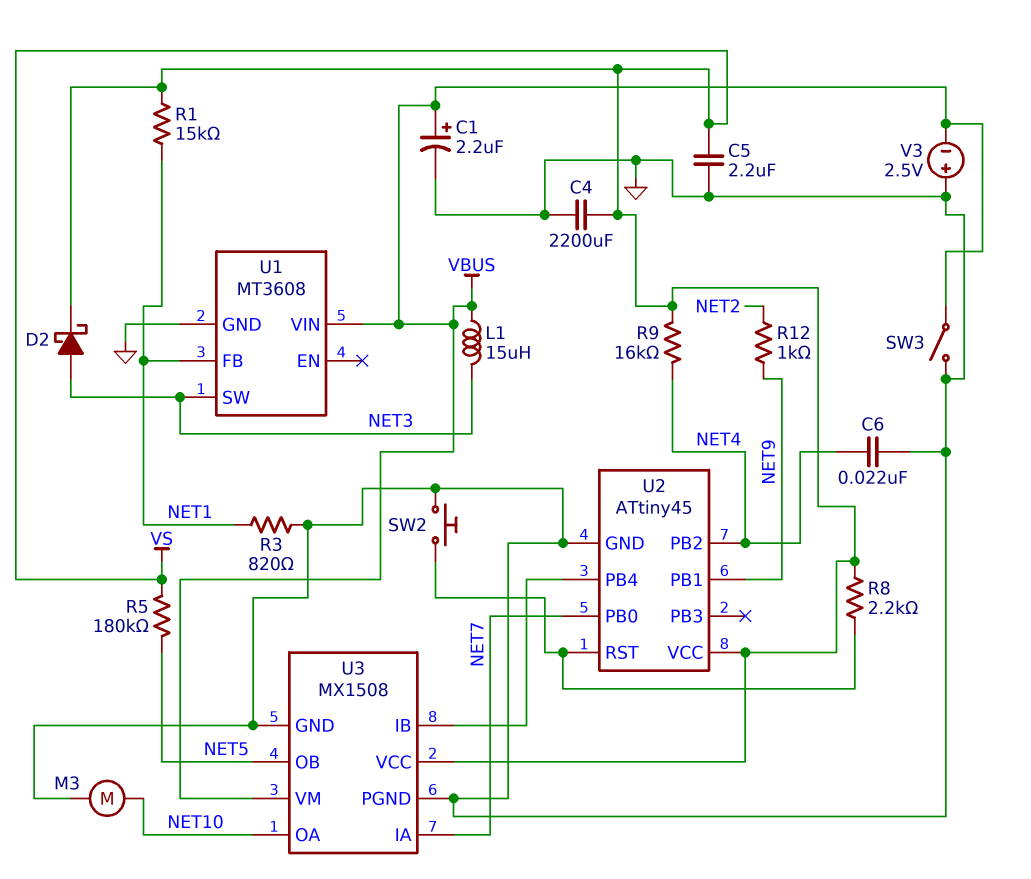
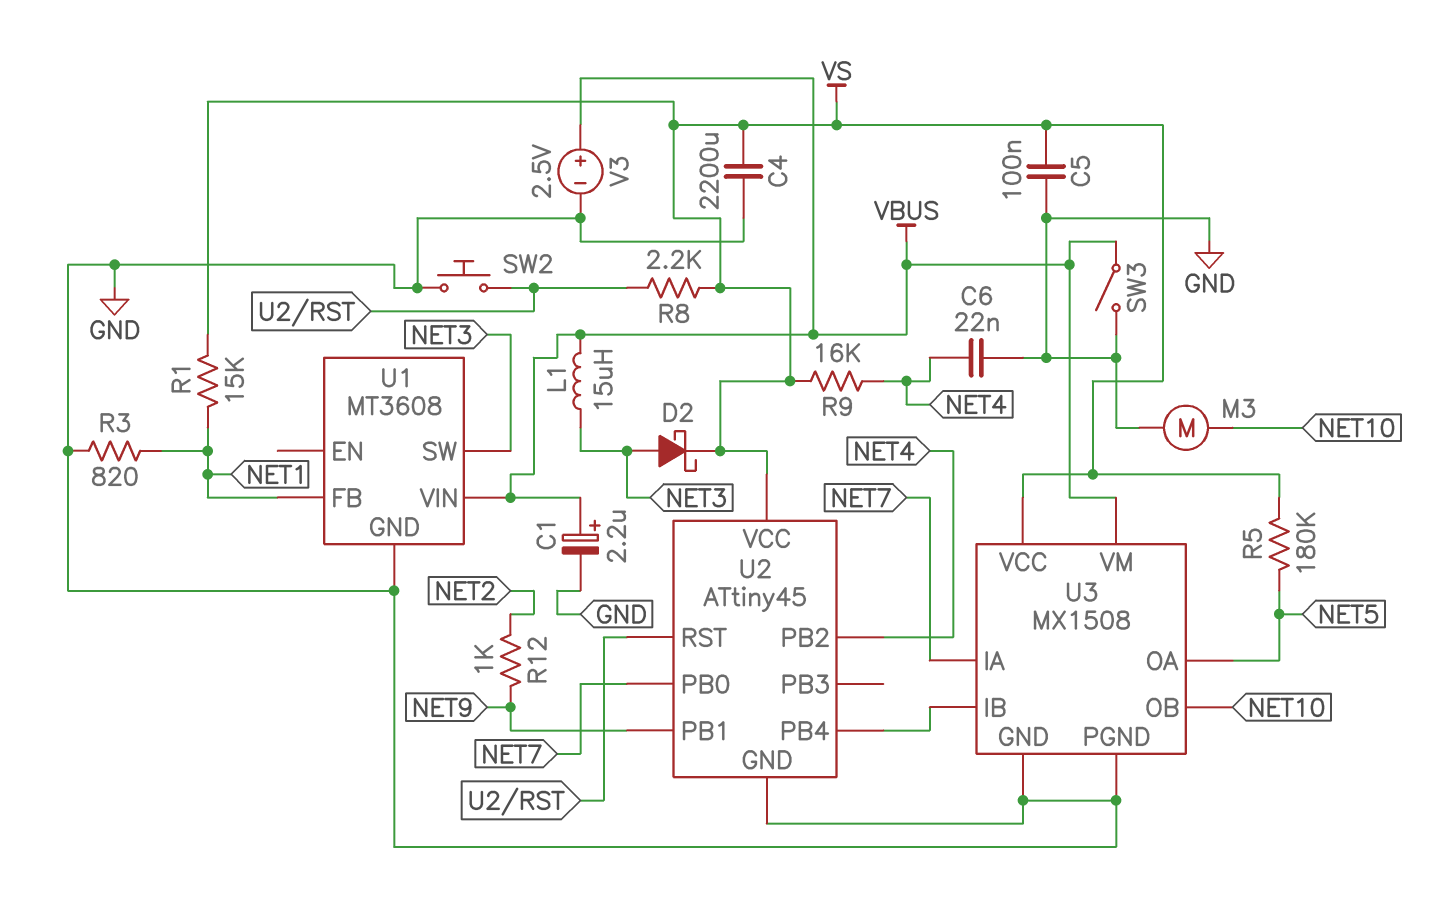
C5: 2.2uF (GND, VS) -> 100nF (GND, VS)
U3 pin OA: NET10 -> NET5
U3 pin OB: NET5 -> NET10
V3: 2.5V (plus GND, minus VBUS) -> 2.5V (plus VBUS, minus GND)

